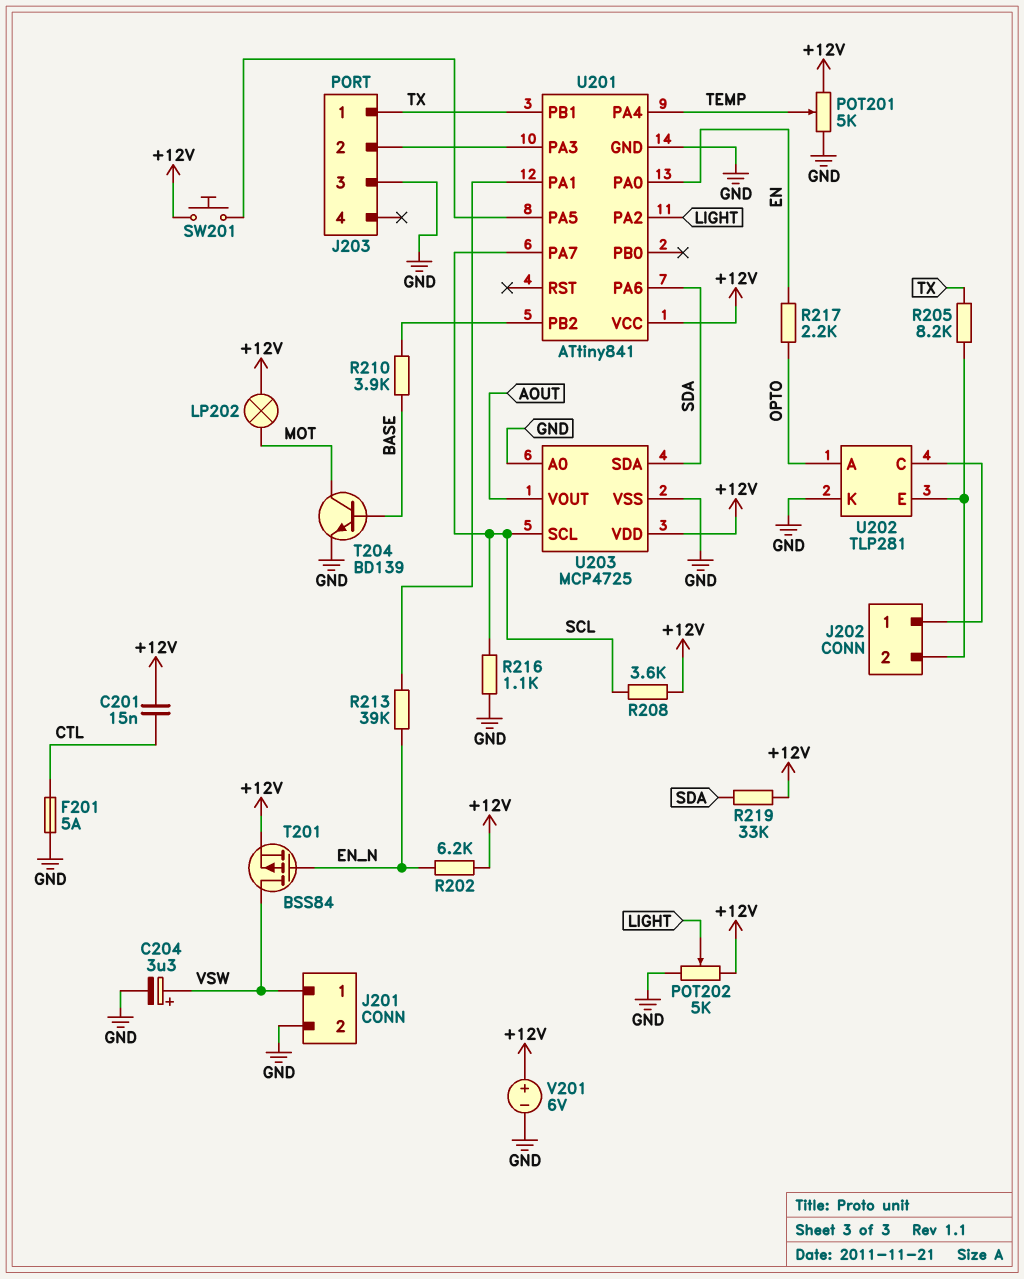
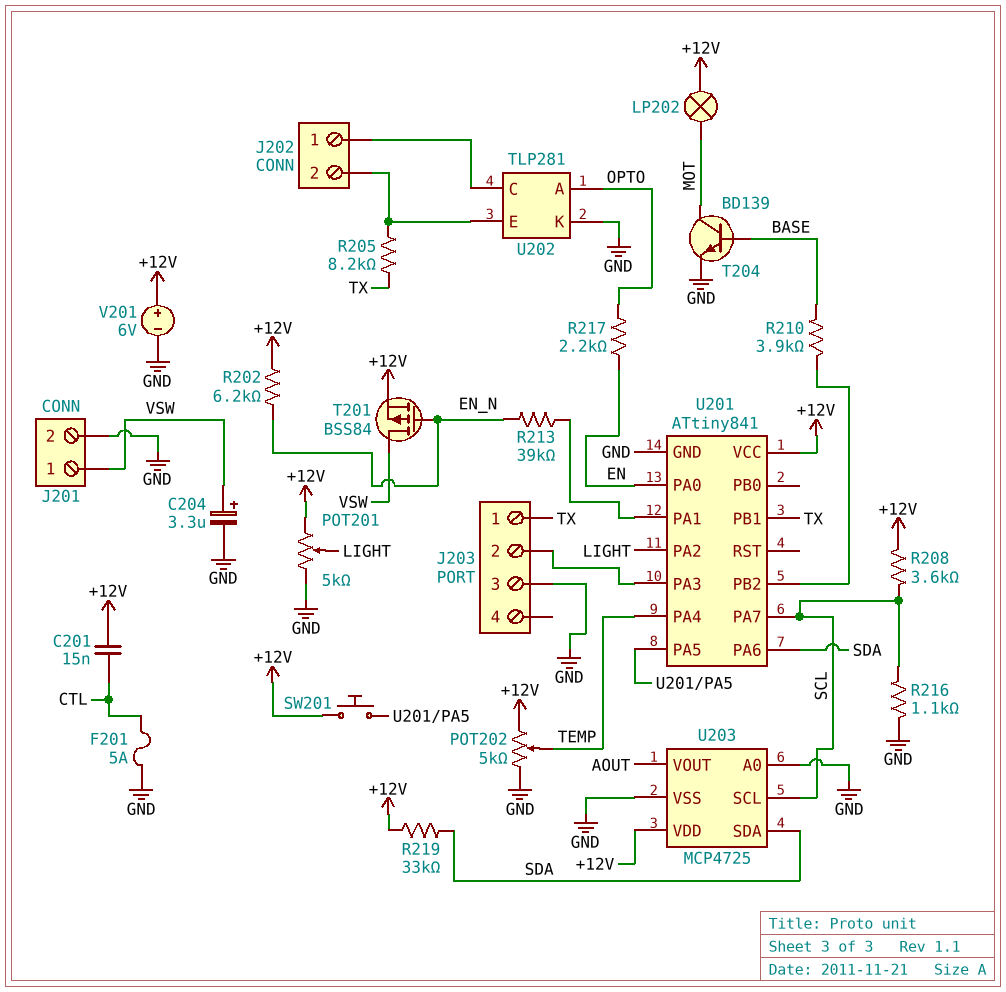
POT201: 5k (+12V, GND, wiper TEMP) -> 5k (+12V, GND, wiper LIGHT)
POT202: 5k (+12V, GND, wiper LIGHT) -> 5k (+12V, GND, wiper TEMP)

